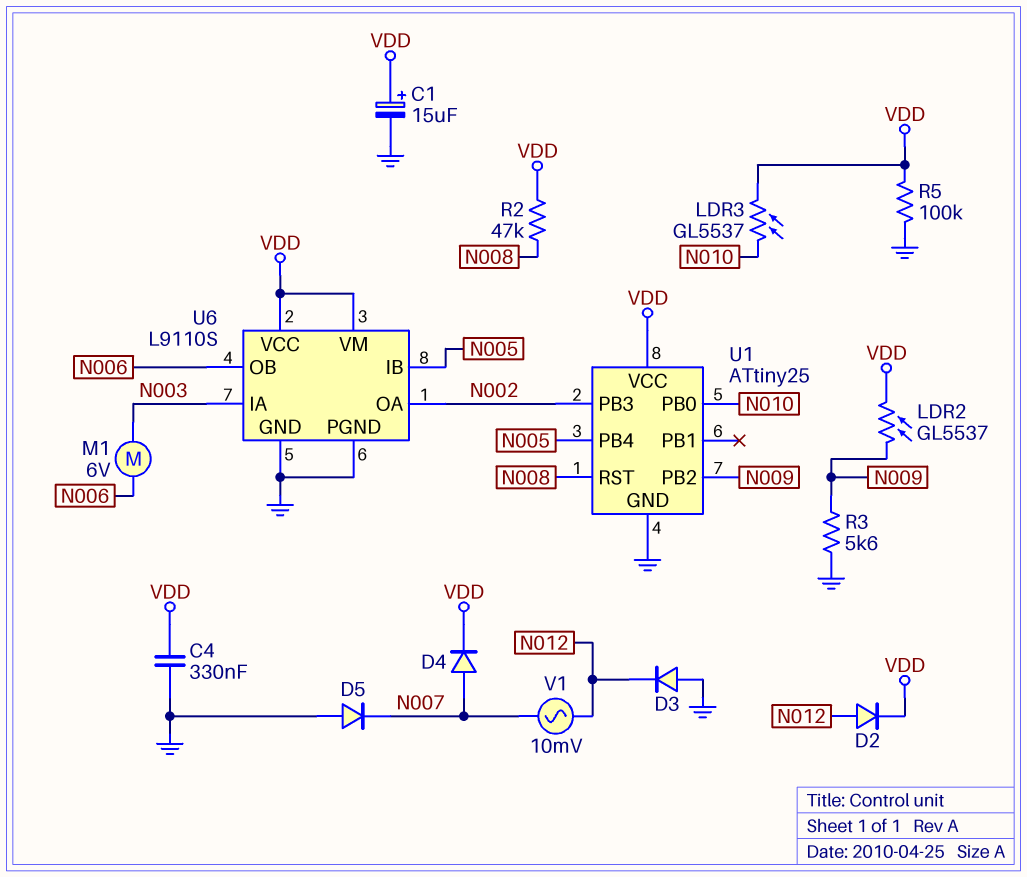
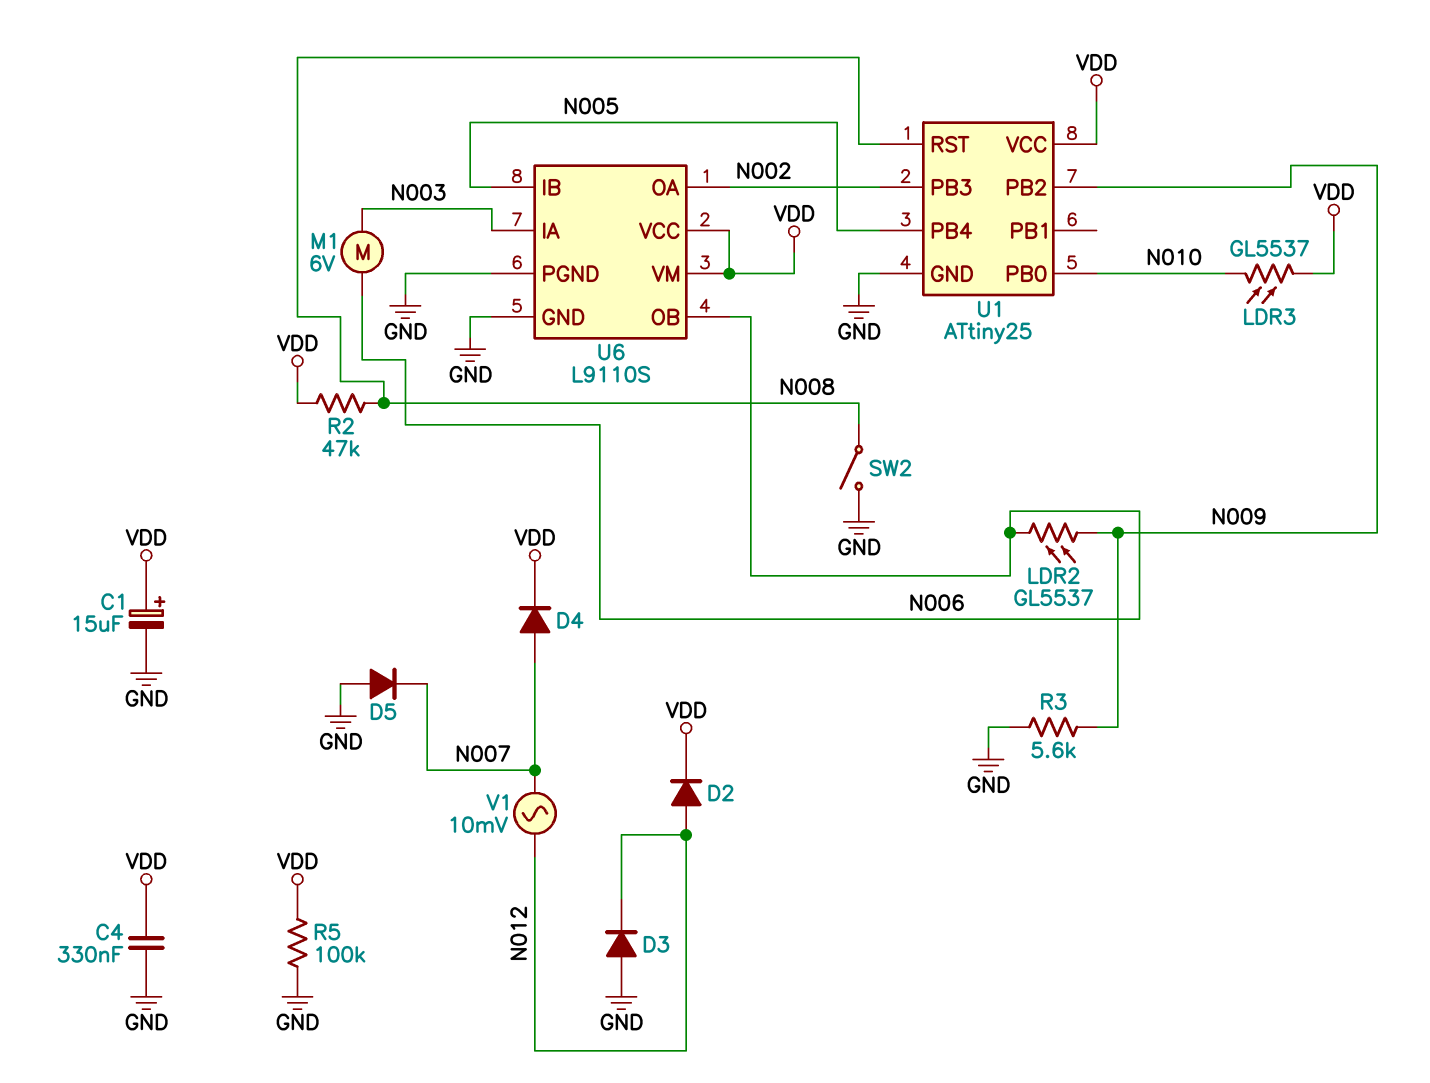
LDR2: GL5537 (N009, VDD) -> GL5537 (N006, N009)
SW2: none -> switch (GND, N008)

